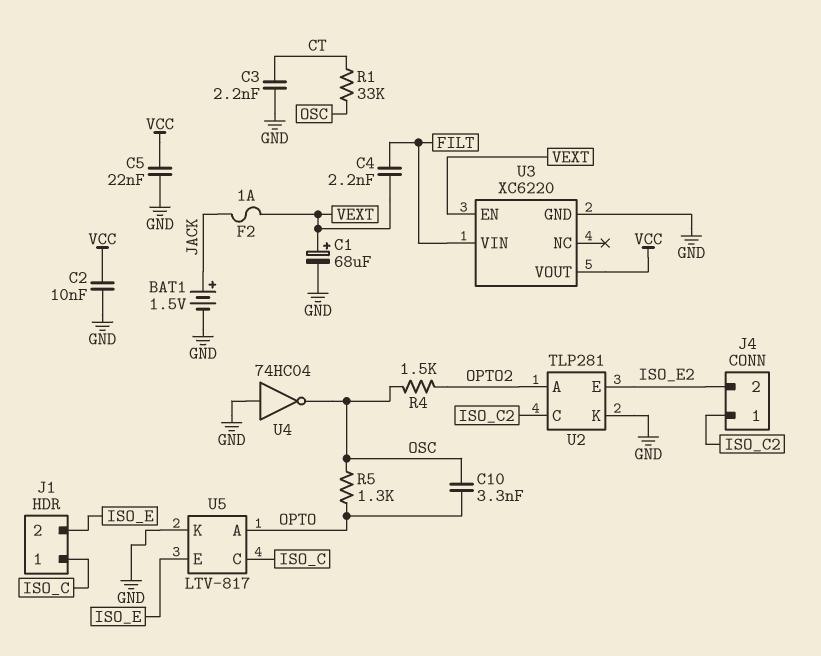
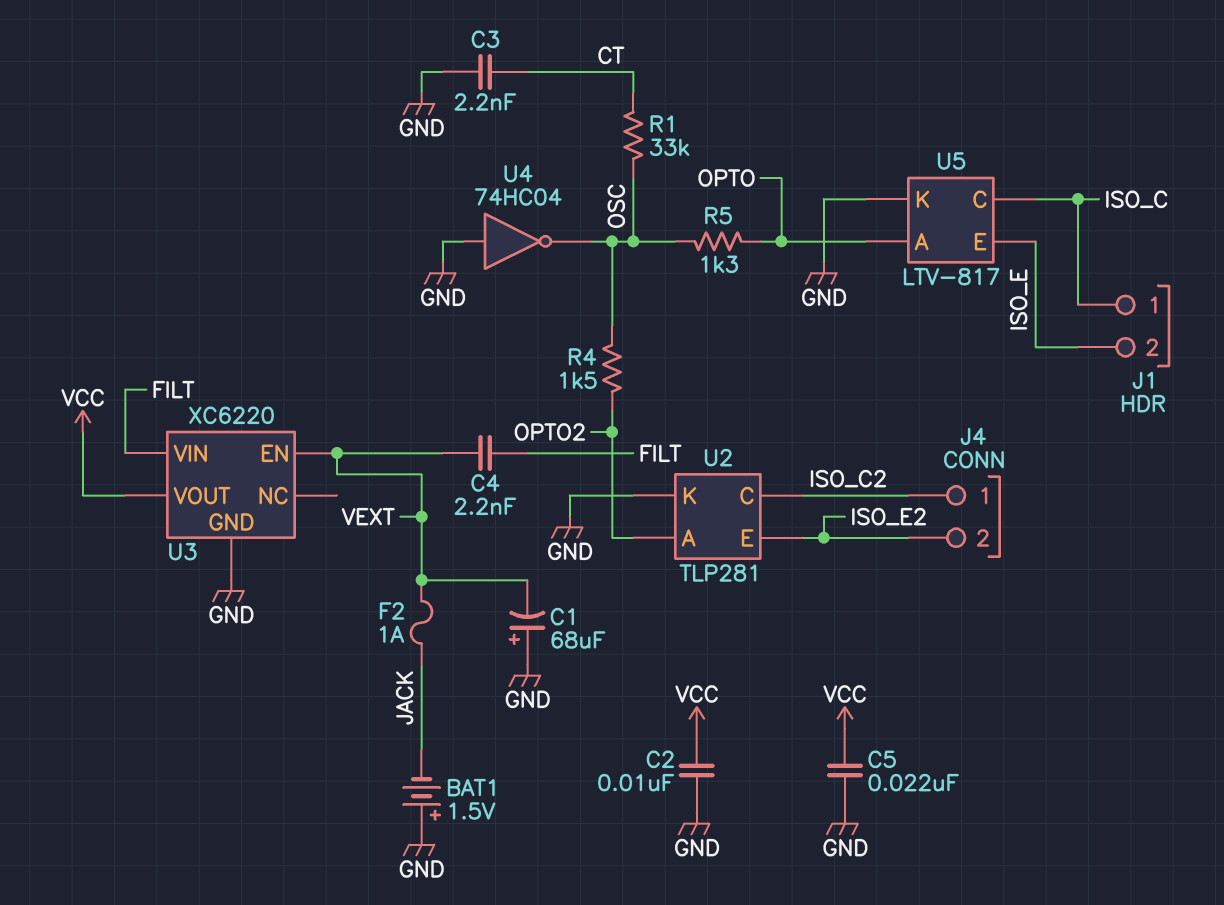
BAT1: 1.5V (plus JACK, minus GND) -> 1.5V (plus GND, minus JACK)
C1: 68uF (plus VEXT, minus GND) -> 68uF (plus GND, minus VEXT)
C10: 3.3nF (OPTO, OSC) -> none

